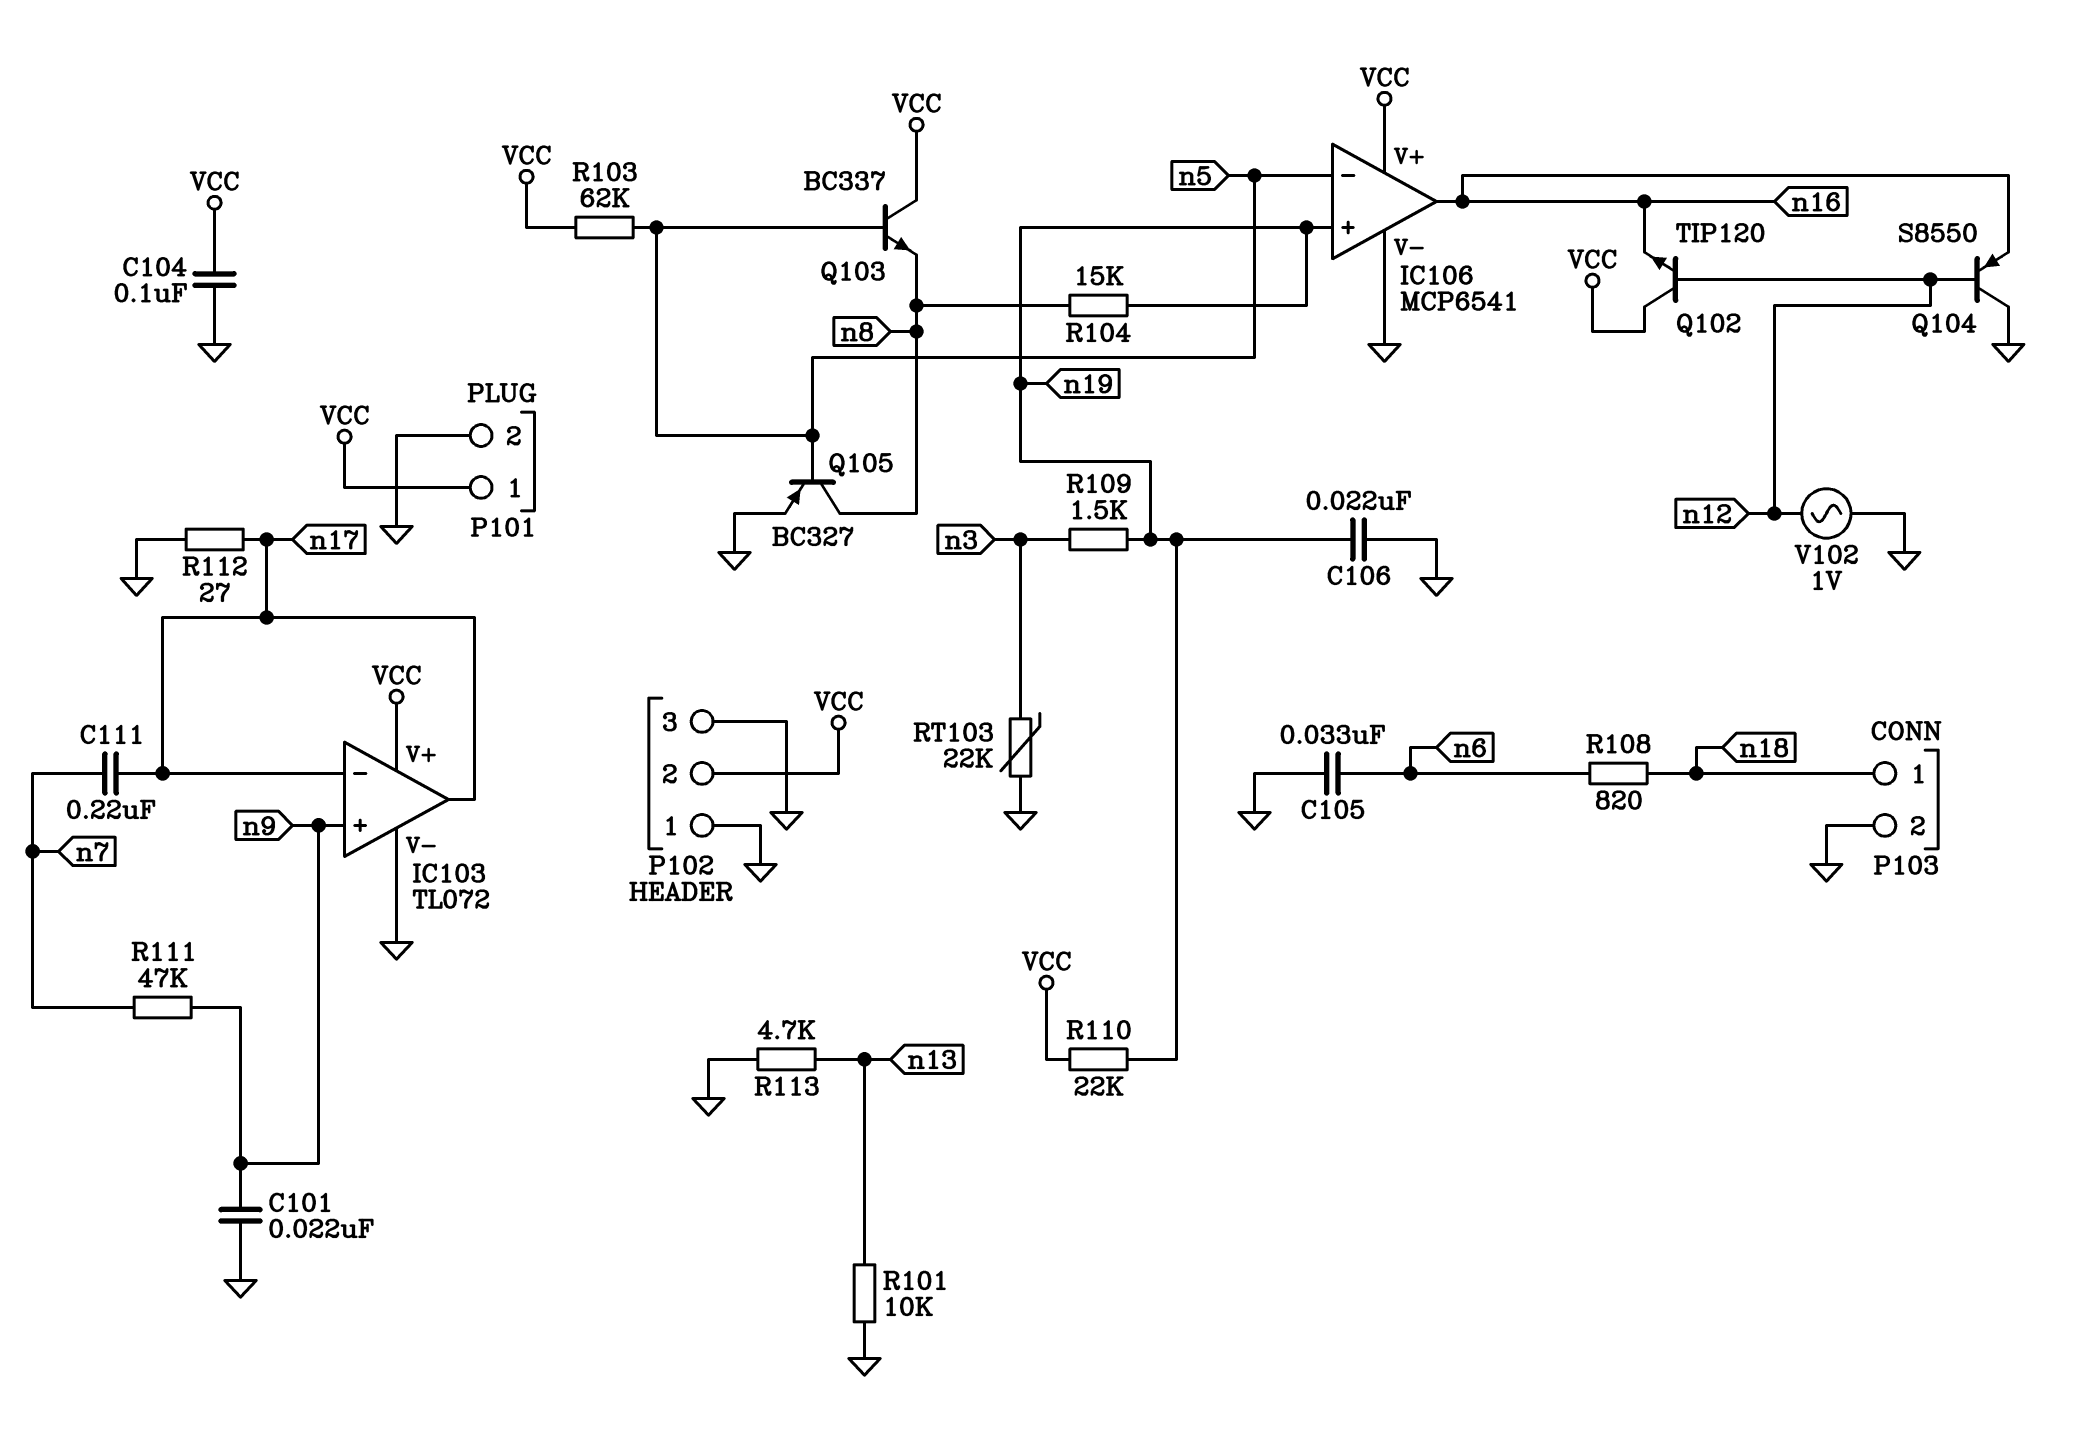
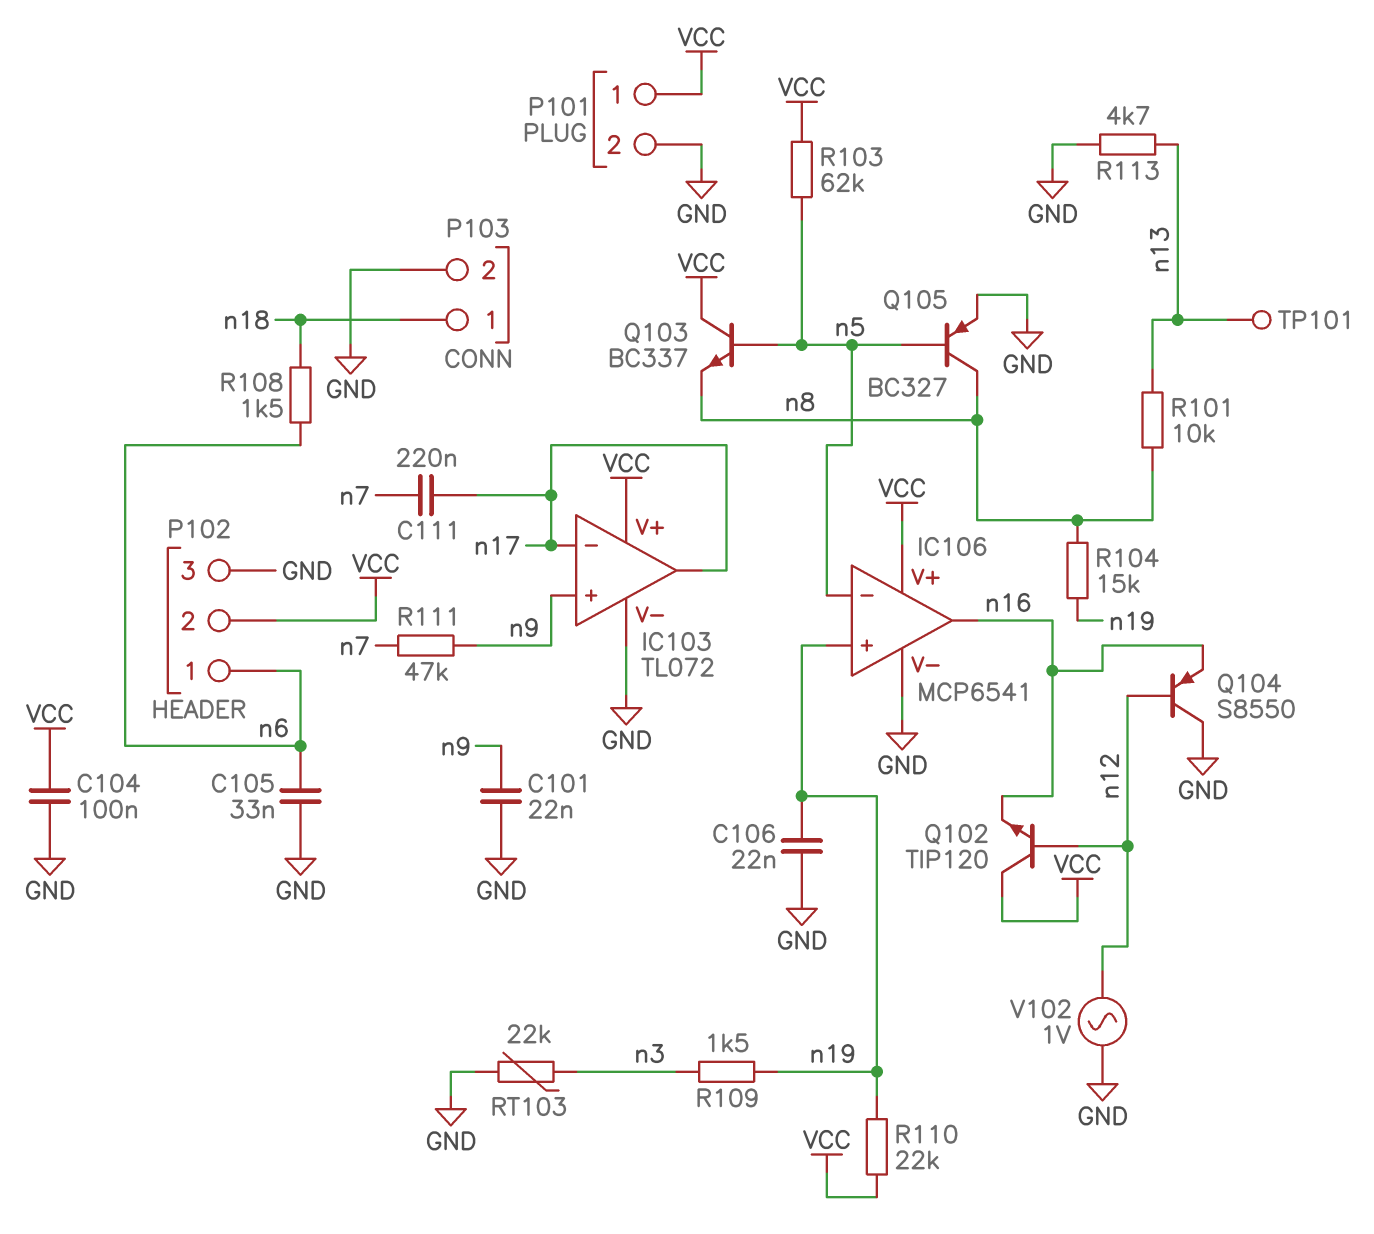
P102 pin 1: GND -> n6
R101: 10k (GND, n13) -> 10k (n8, n13)
R108: 820 (n6, n18) -> 1.5k (n6, n18)
R112: 27 (GND, n17) -> none
TP101: none -> test point (n13)

